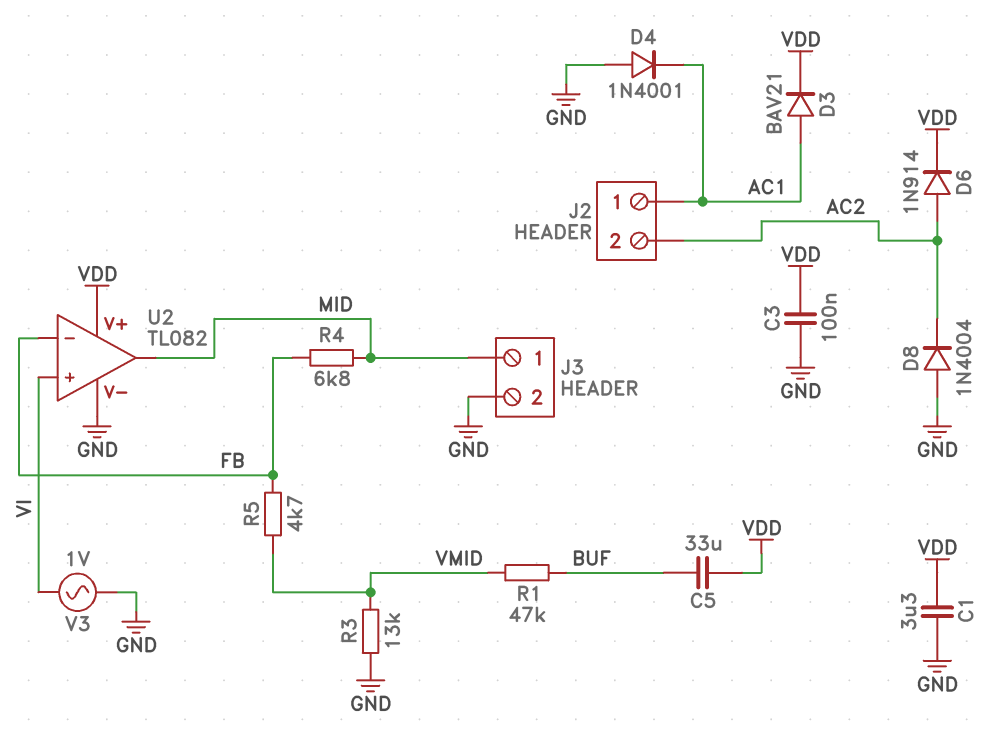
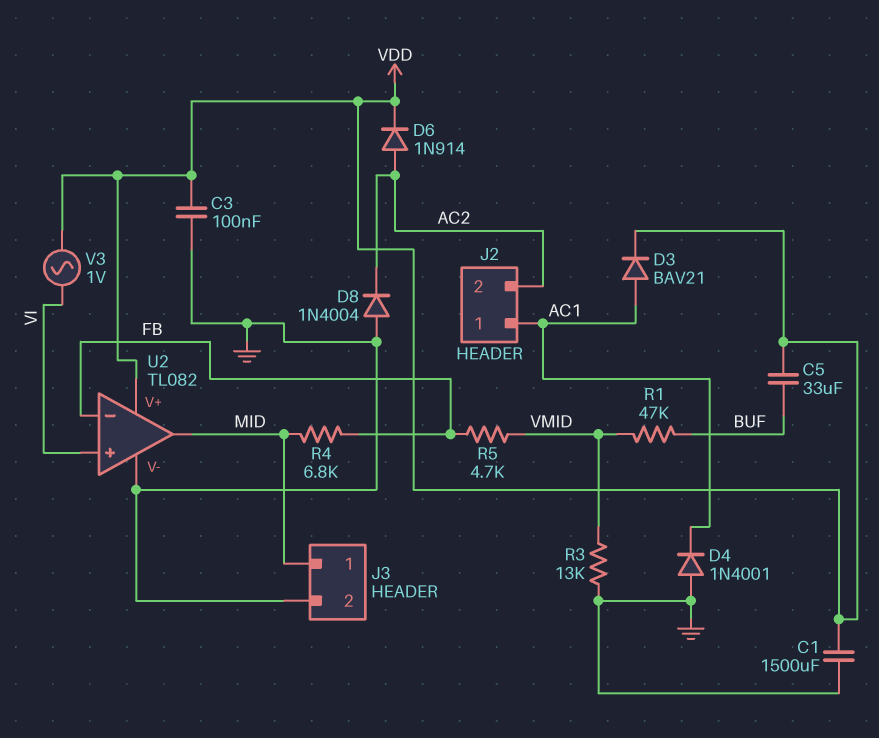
C1: 3.3uF (GND, VDD) -> 1500uF (GND, VDD)
V3: AC 1V (GND, VI) -> AC 1V (VDD, VI)

